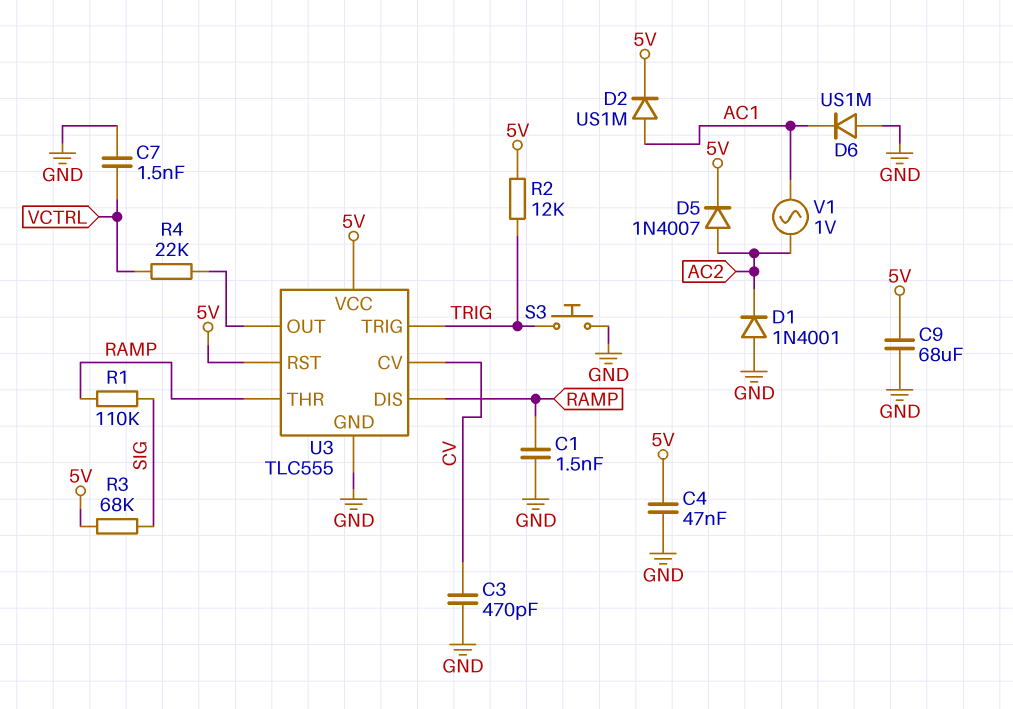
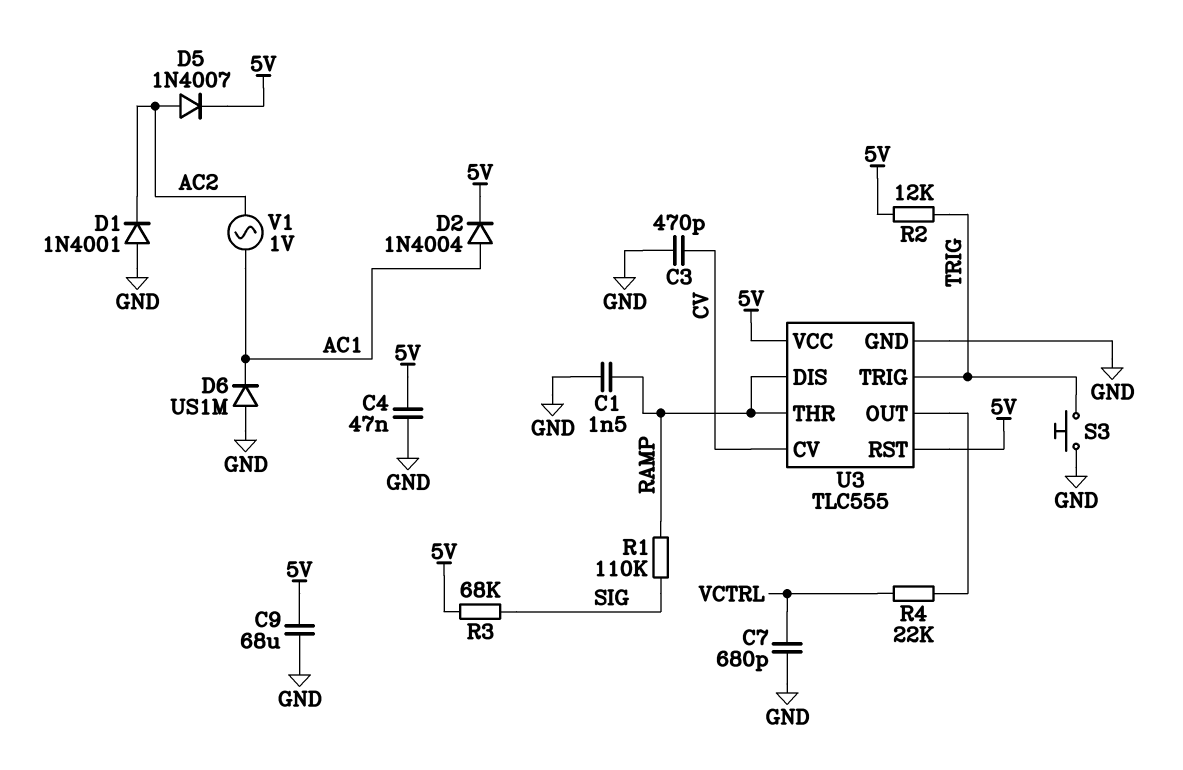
C7: 1.5nF (GND, VCTRL) -> 680pF (GND, VCTRL)
D2: diode US1M (A AC1, K 5V) -> diode 1N4004 (A AC1, K 5V)

